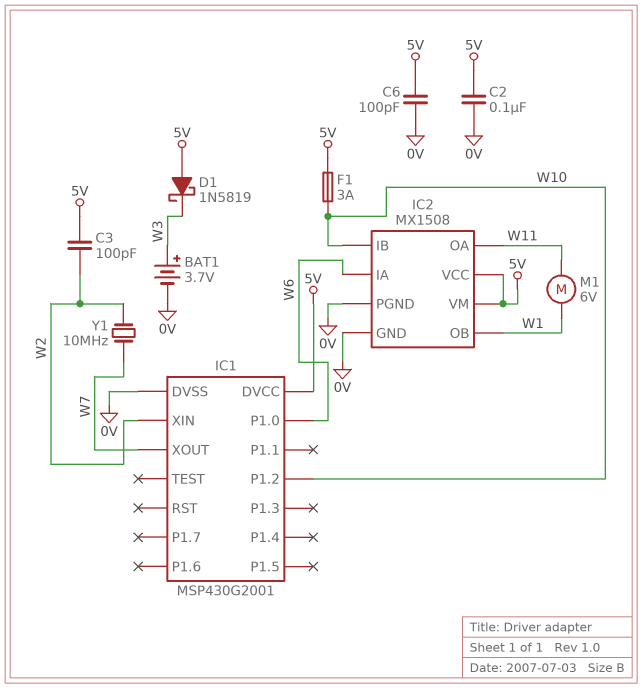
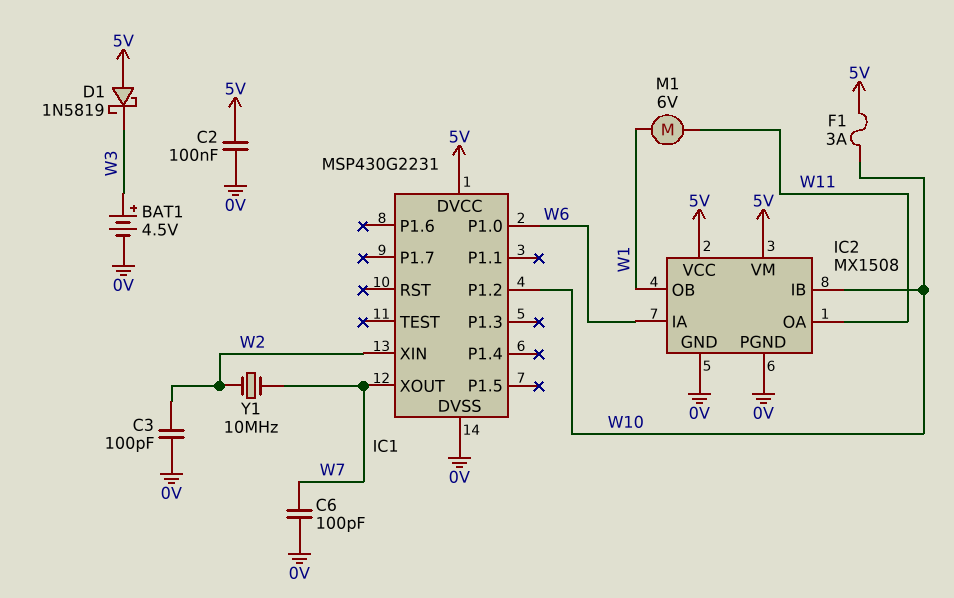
BAT1: 3.7V (plus W3, minus 0V) -> 4.5V (plus W3, minus 0V)
C3: 100pF (5V, W2) -> 100pF (0V, W2)
C6: 100pF (0V, 5V) -> 100pF (0V, W7)
IC1: MSP430G2001 -> MSP430G2231

